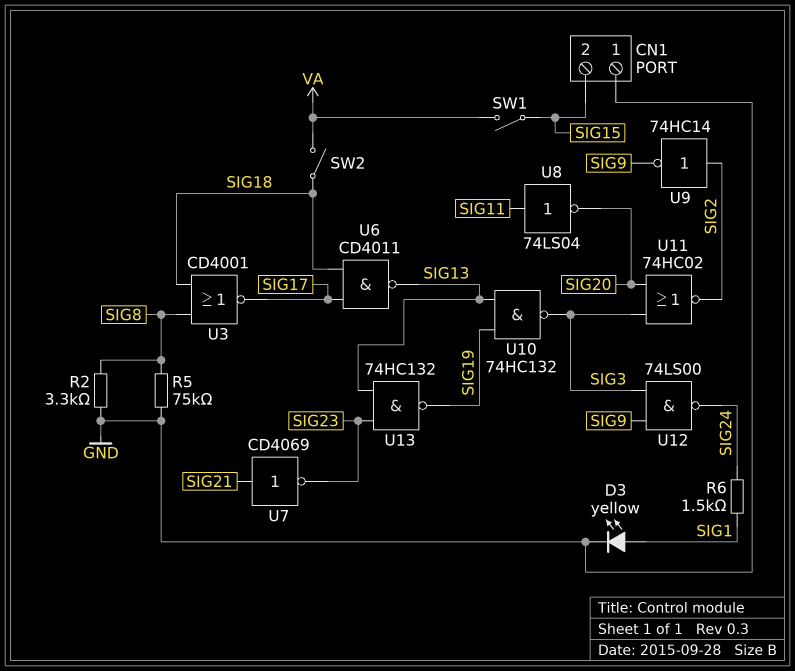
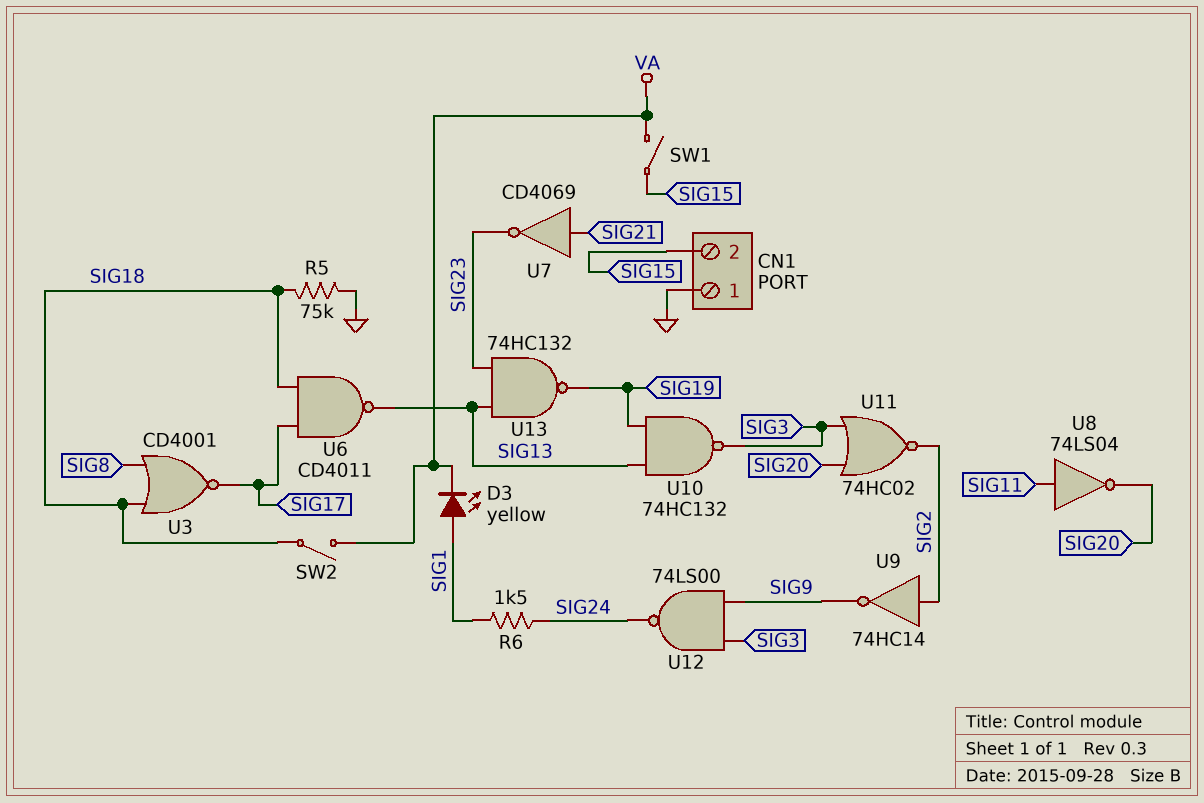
D3: LED yellow (A SIG1, K GND) -> LED yellow (A SIG1, K VA)
R2: 3.3k (GND, SIG8) -> none
R5: 75k (GND, SIG8) -> 75k (GND, SIG18)

